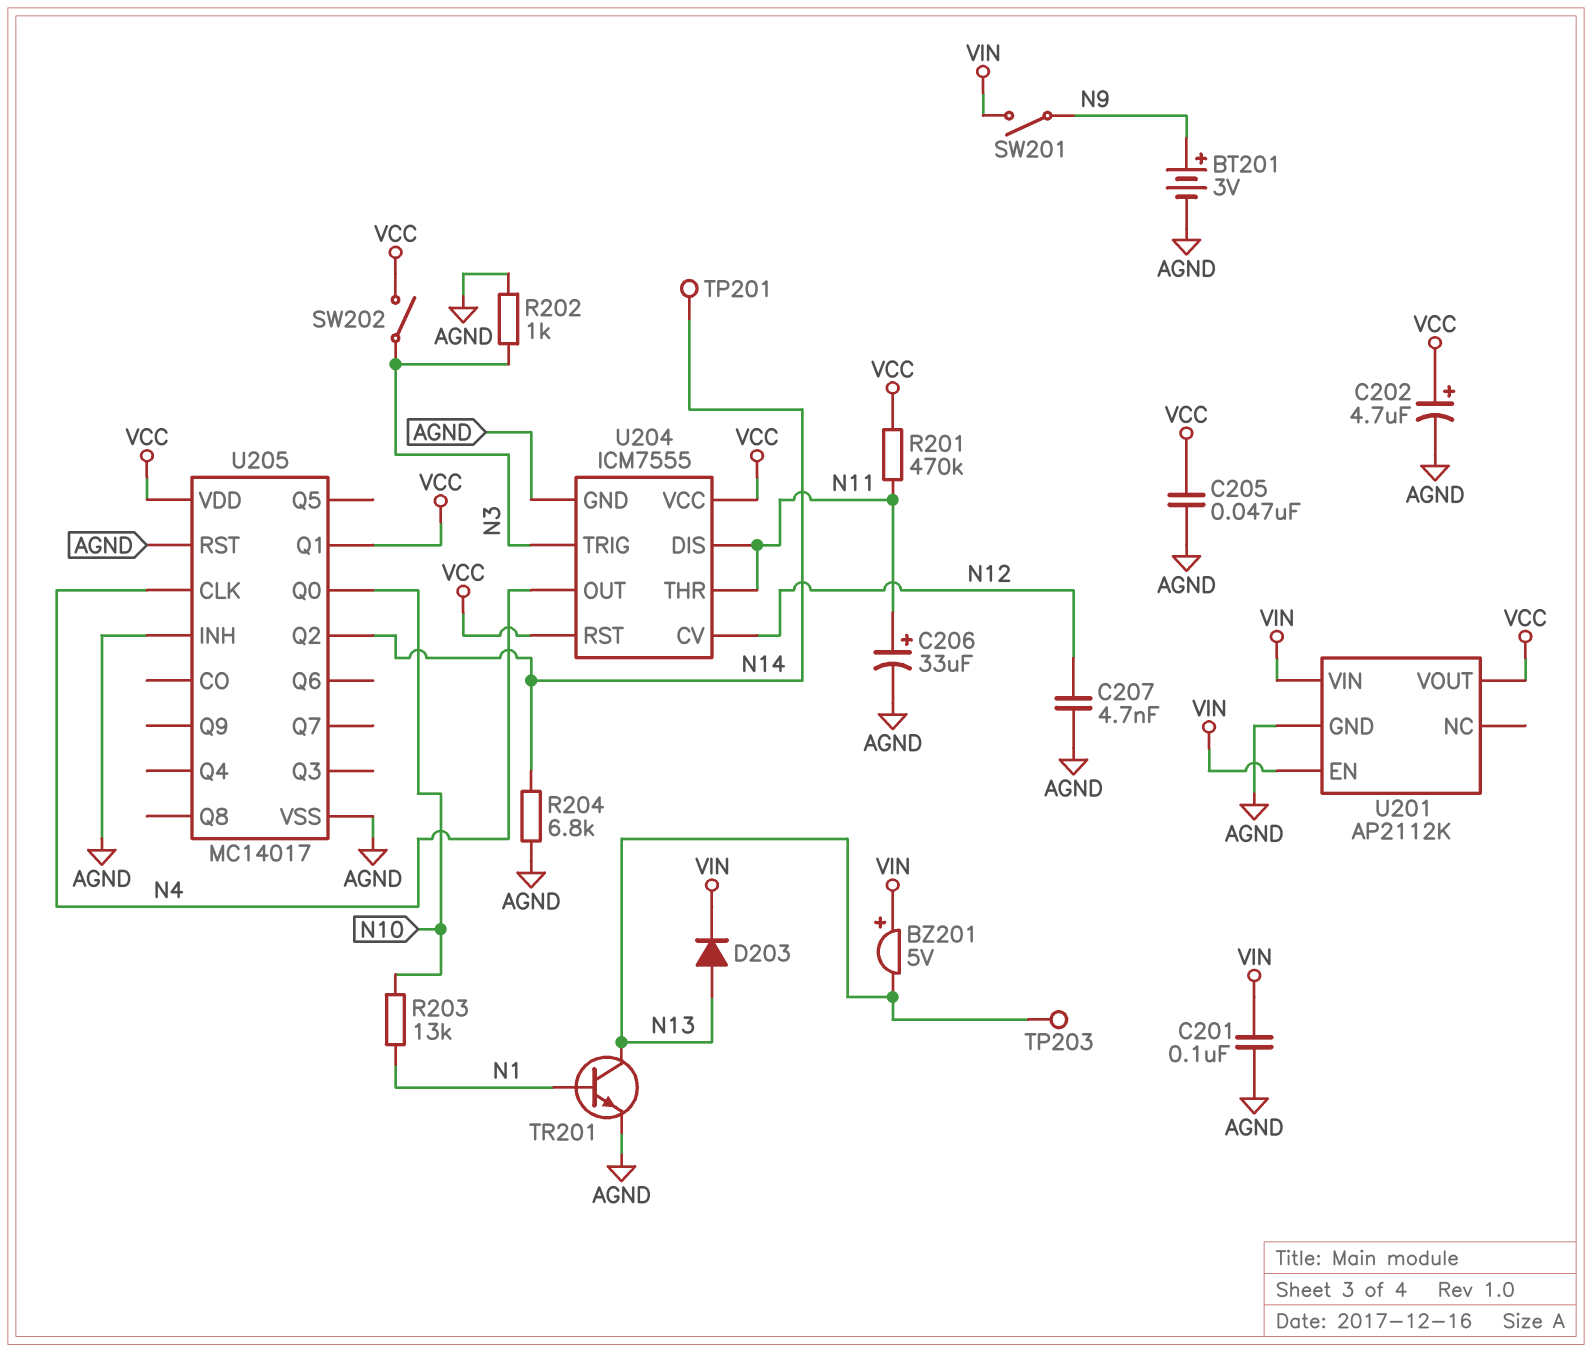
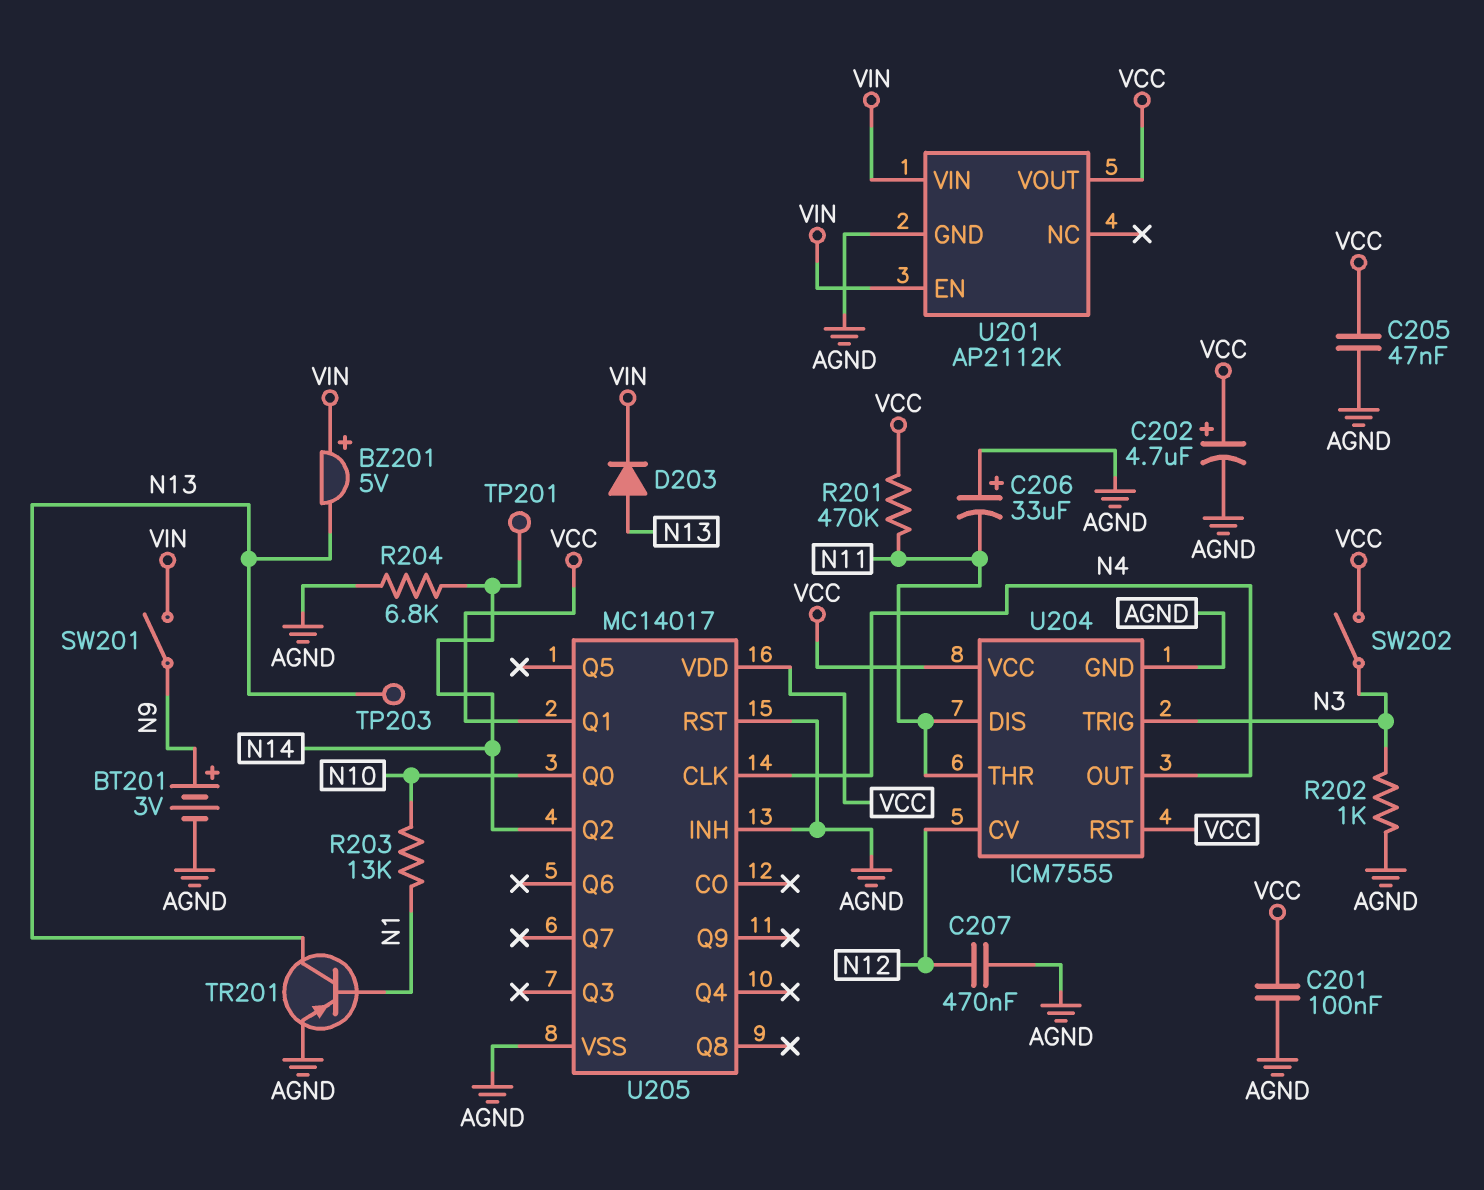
C201: 100nF (AGND, VIN) -> 100nF (AGND, VCC)
C206: 33uF (plus N11, minus AGND) -> 33uF (plus AGND, minus N11)
C207: 4.7nF (AGND, N12) -> 470nF (AGND, N12)
TR201: NPN (B N1, C N13, E AGND) -> PNP (B N1, C N13, E AGND)

